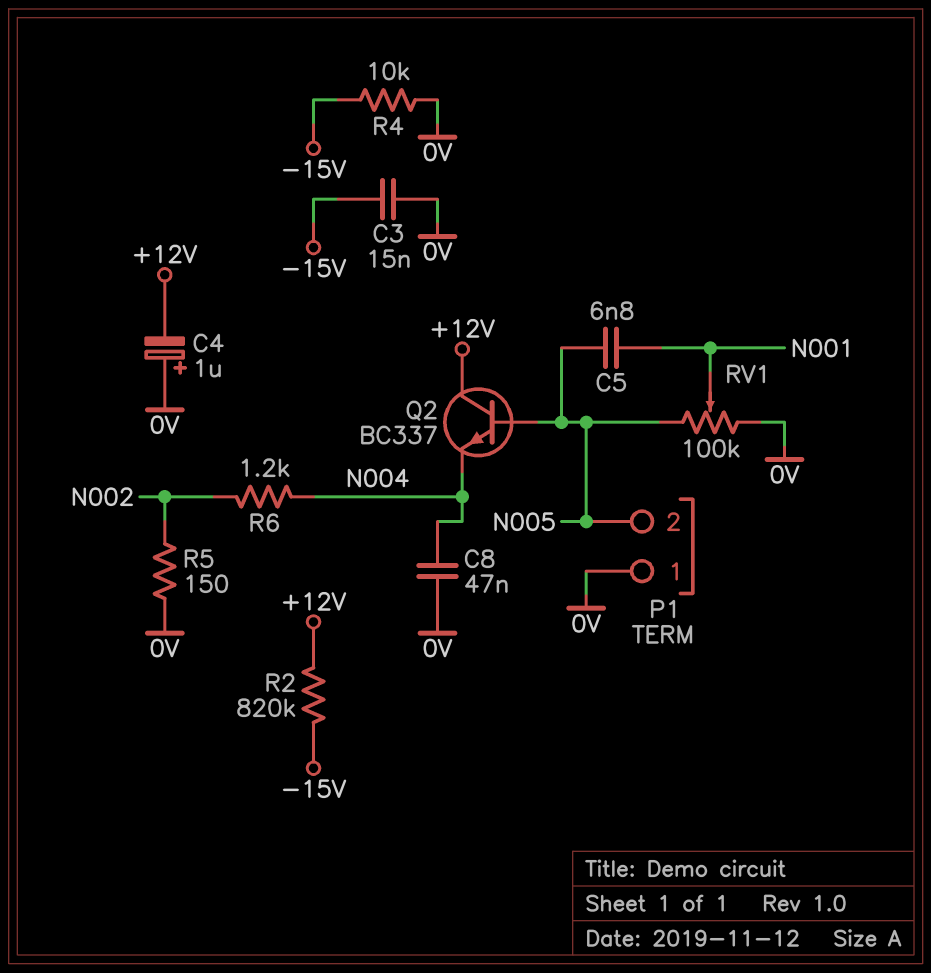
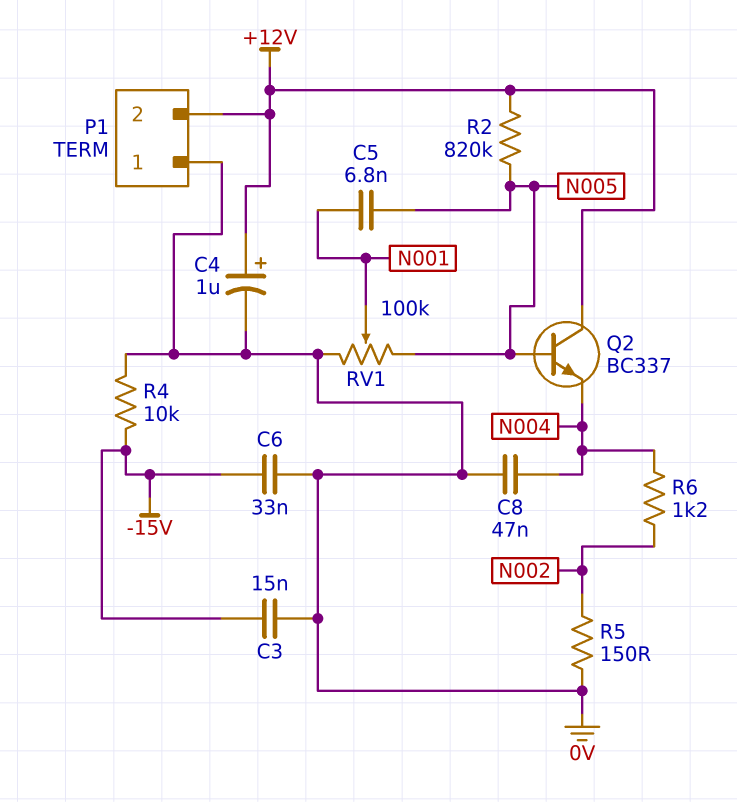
C4: 1uF (plus 0V, minus +12V) -> 1uF (plus +12V, minus 0V)
C6: none -> 33nF (-15V, 0V)
P1 pin 2: N005 -> +12V
R2: 820k (+12V, -15V) -> 820k (+12V, N005)

